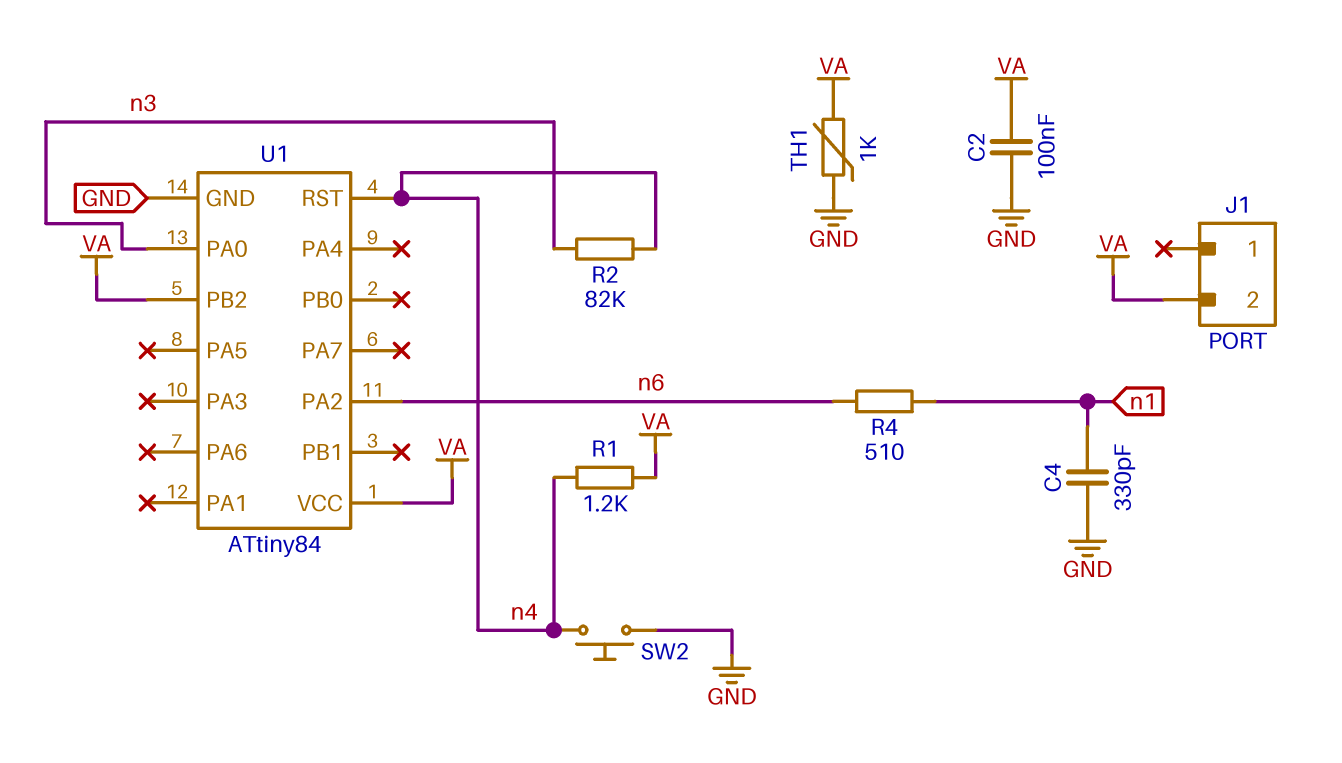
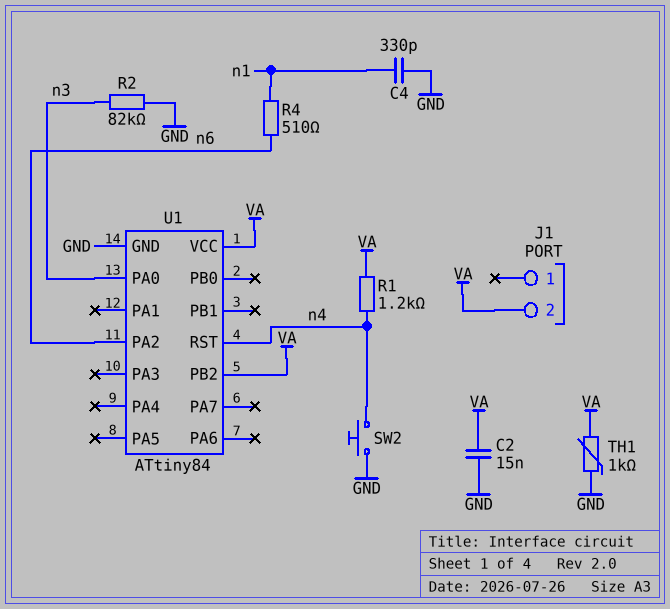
C2: 100nF (GND, VA) -> 15nF (GND, VA)
R2: 82k (n3, n4) -> 82k (GND, n3)

